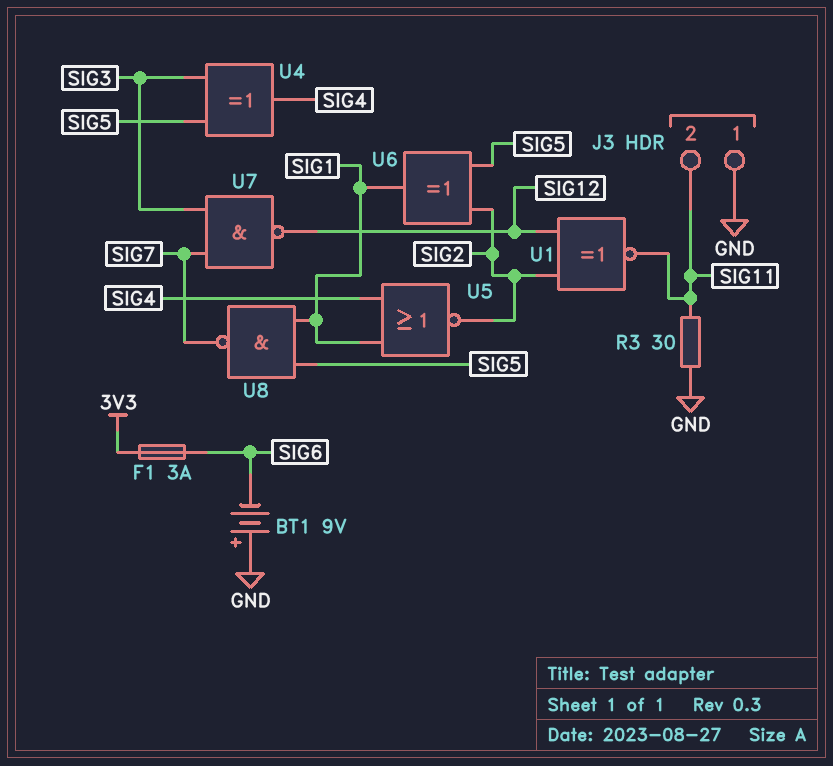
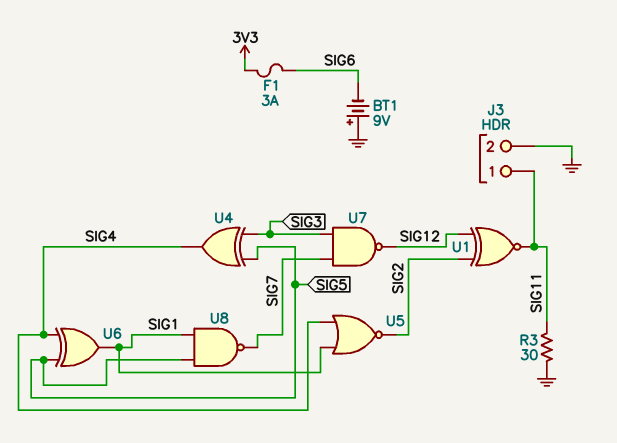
J3 pin 1: GND -> SIG11
J3 pin 2: SIG11 -> GND
U6: XOR (in SIG2, in SIG5, out SIG1) -> XOR (in SIG4, in SIG5, out SIG1)

